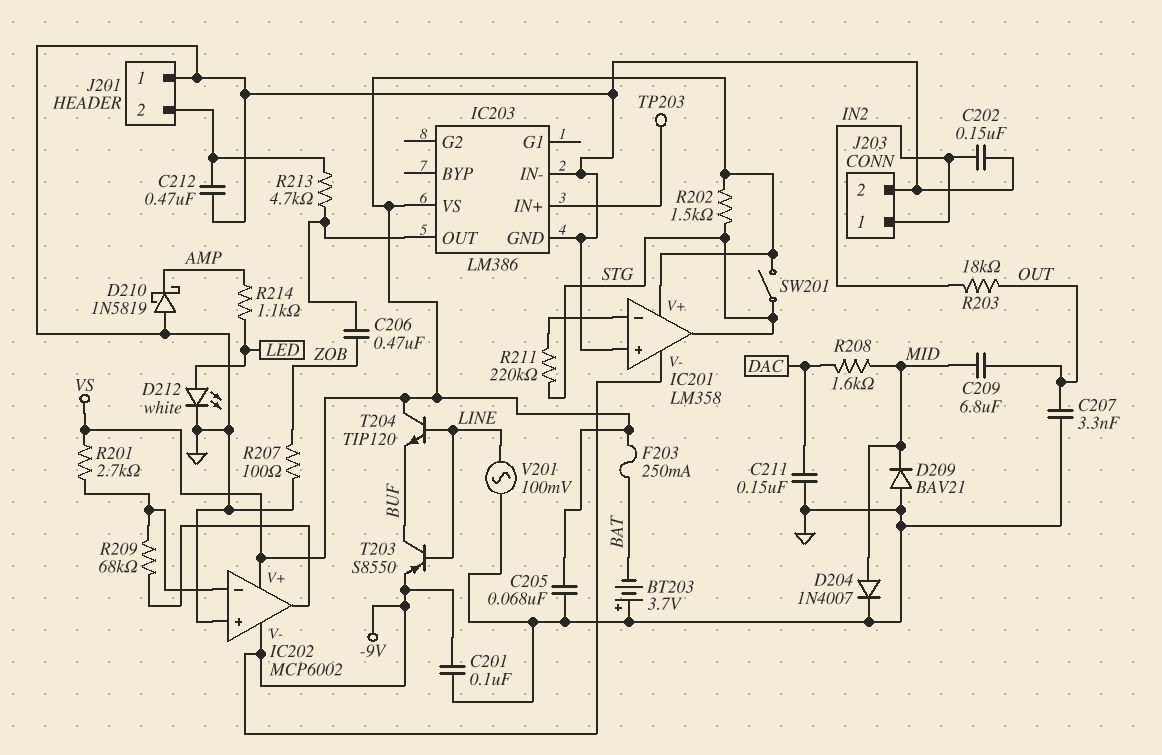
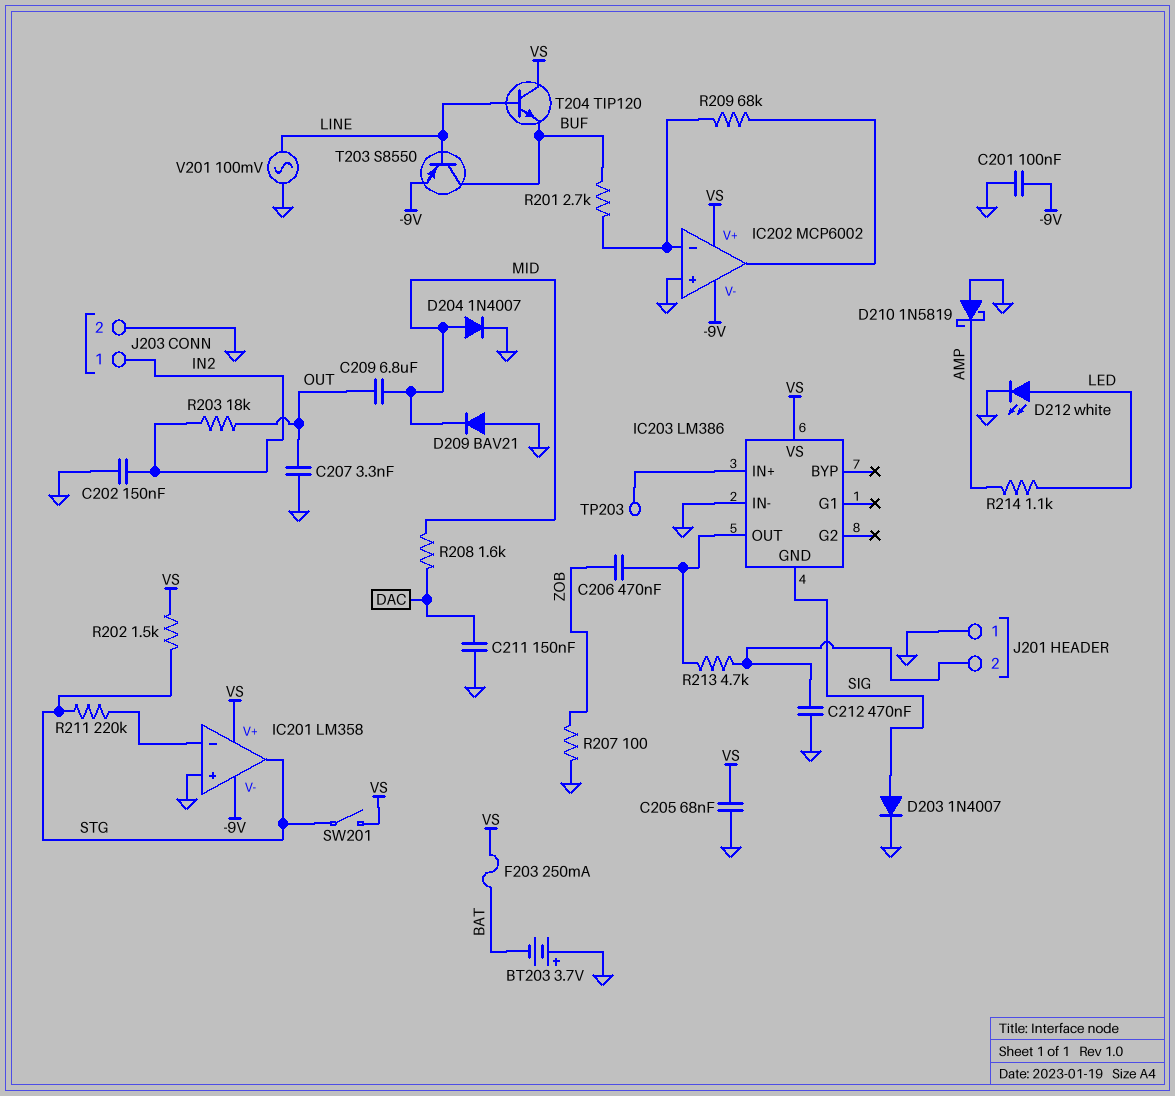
D203: none -> diode 1N4007 (A SIG, K GND)
IC203 pin GND: GND -> SIG
R201: 2.7k (IC202/in-, VS) -> 2.7k (BUF, IC202/in-)

